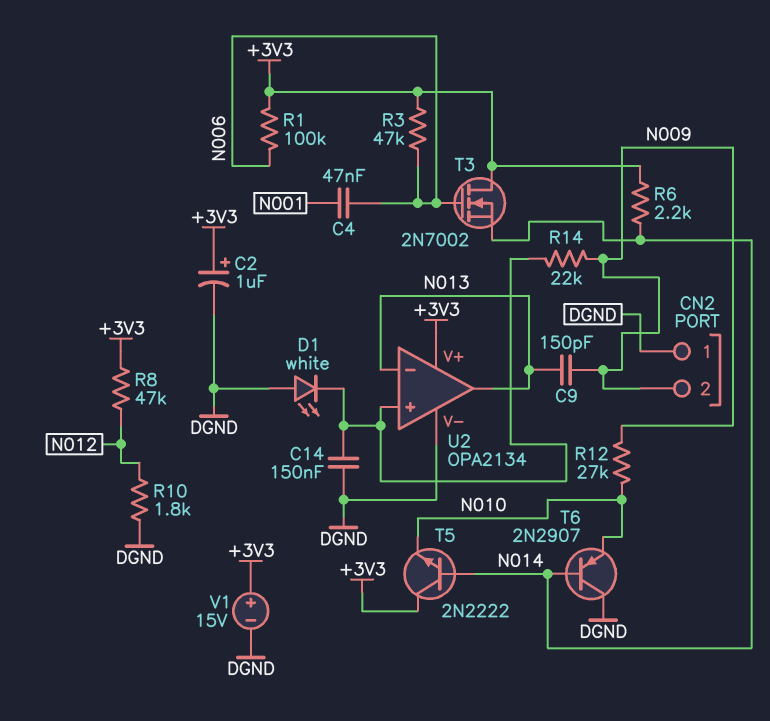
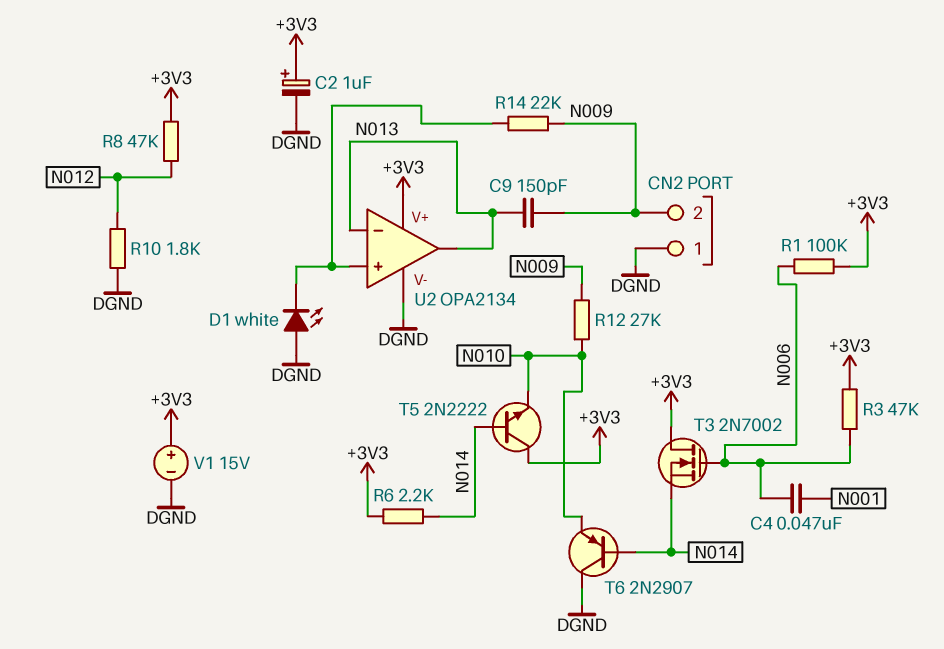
C14: 150nF (DGND, U2/in+) -> none

